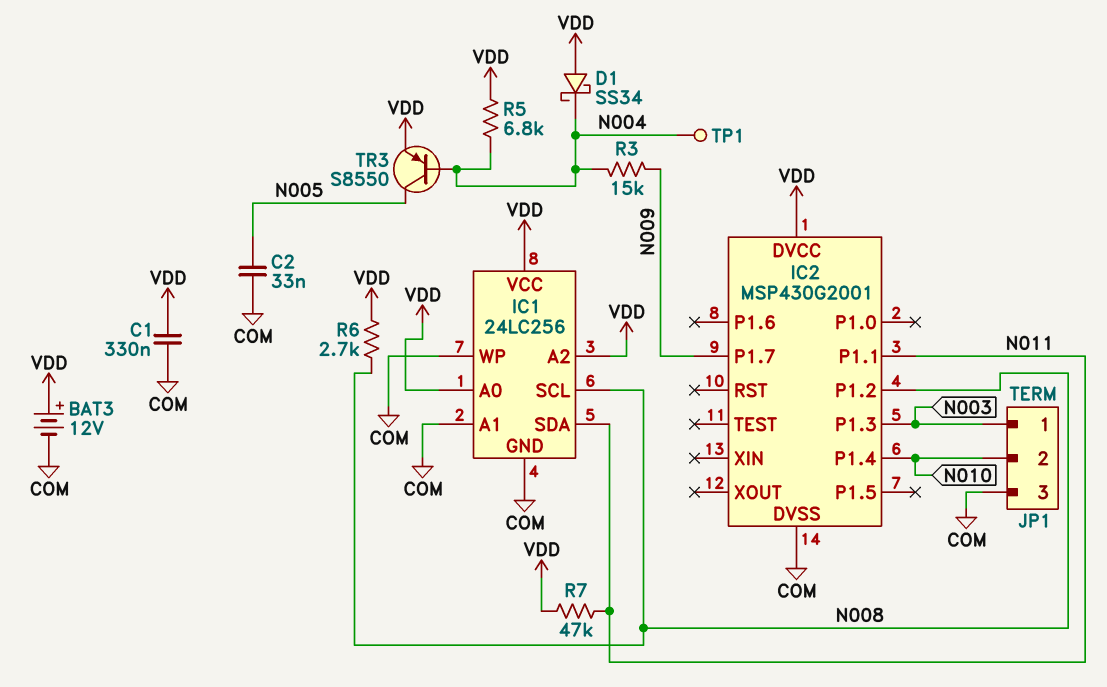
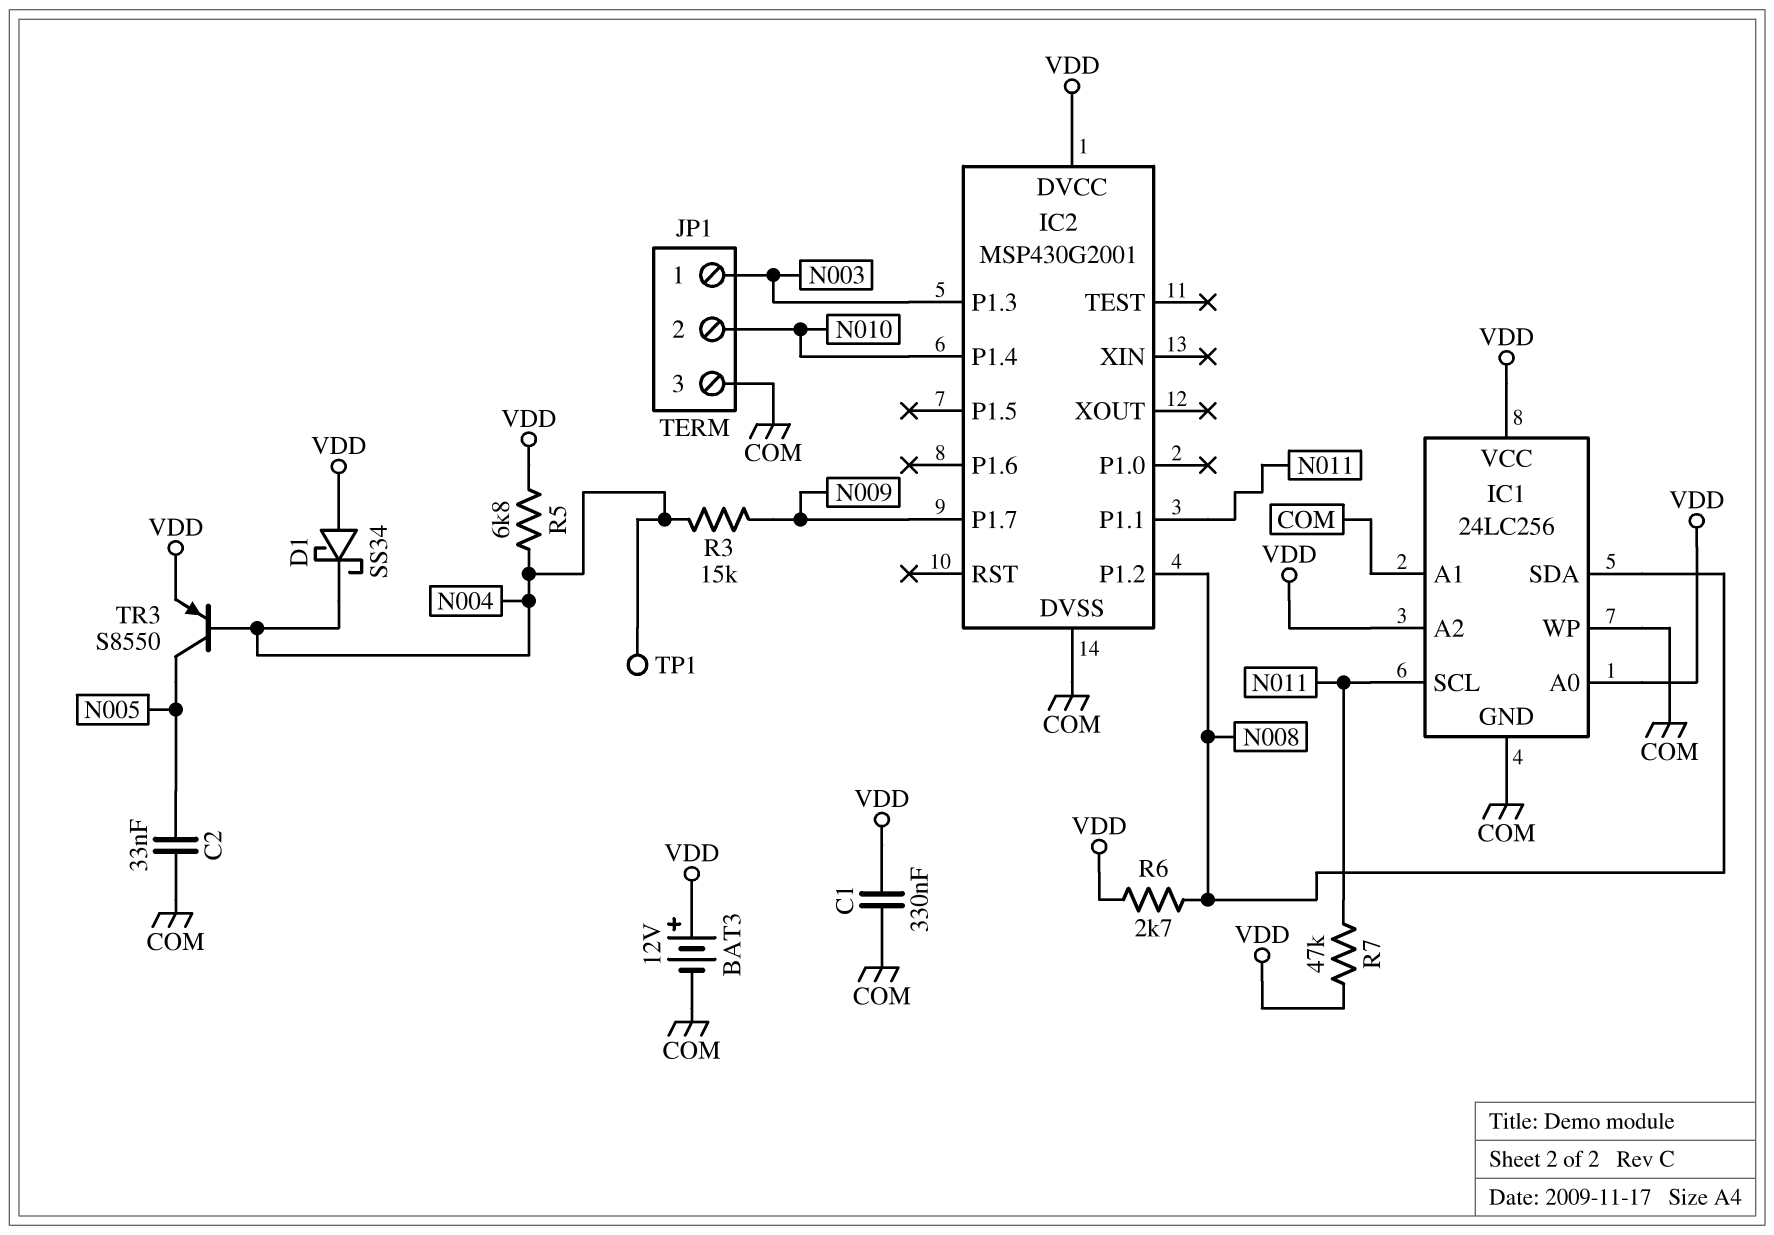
IC1 pin SCL: N008 -> N011
IC1 pin SDA: N011 -> N008

